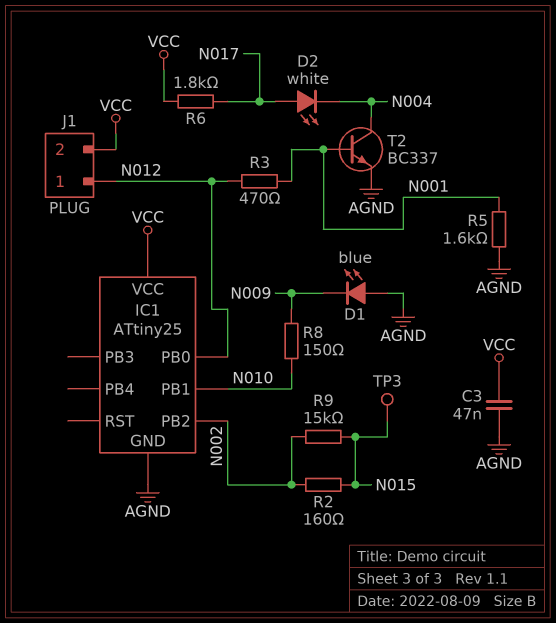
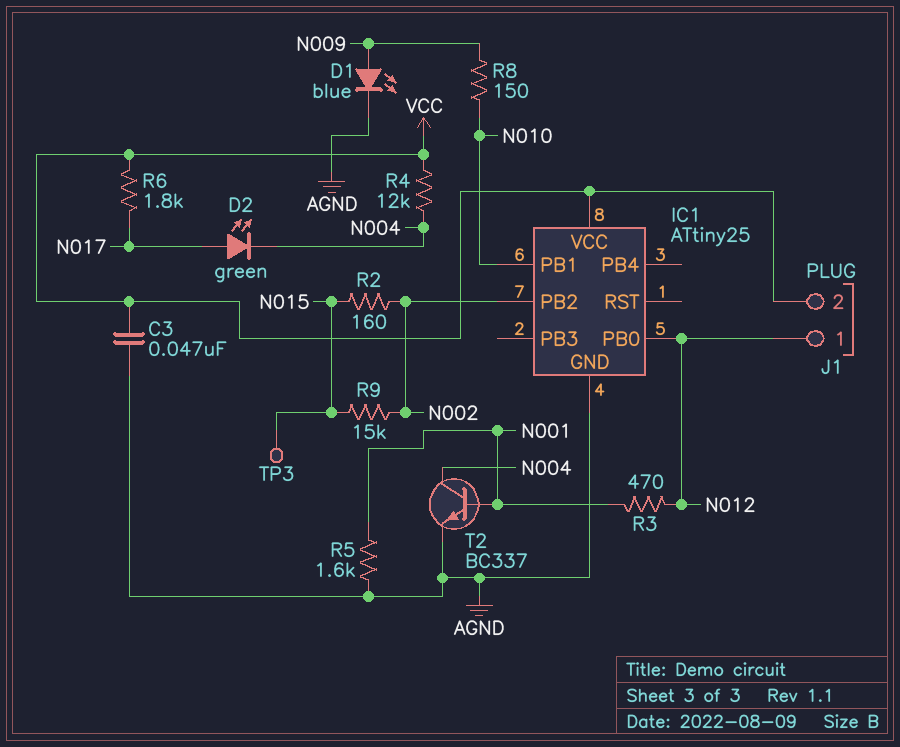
D1: LED blue (A AGND, K N009) -> LED blue (A N009, K AGND)
D2: LED white (A N017, K N004) -> LED green (A N017, K N004)
R4: none -> 12k (N004, VCC)

